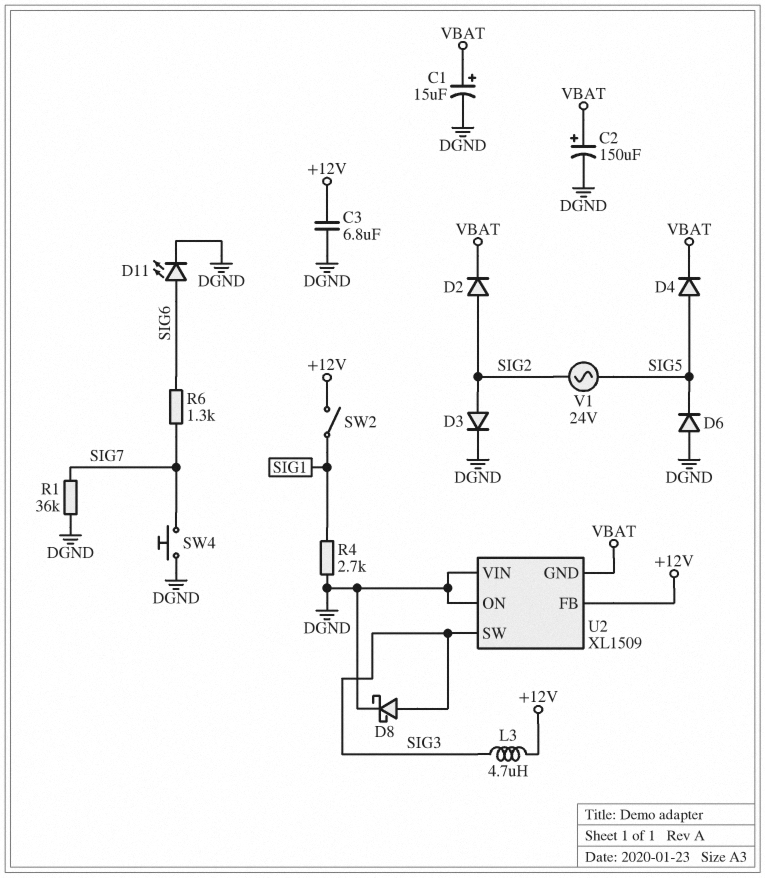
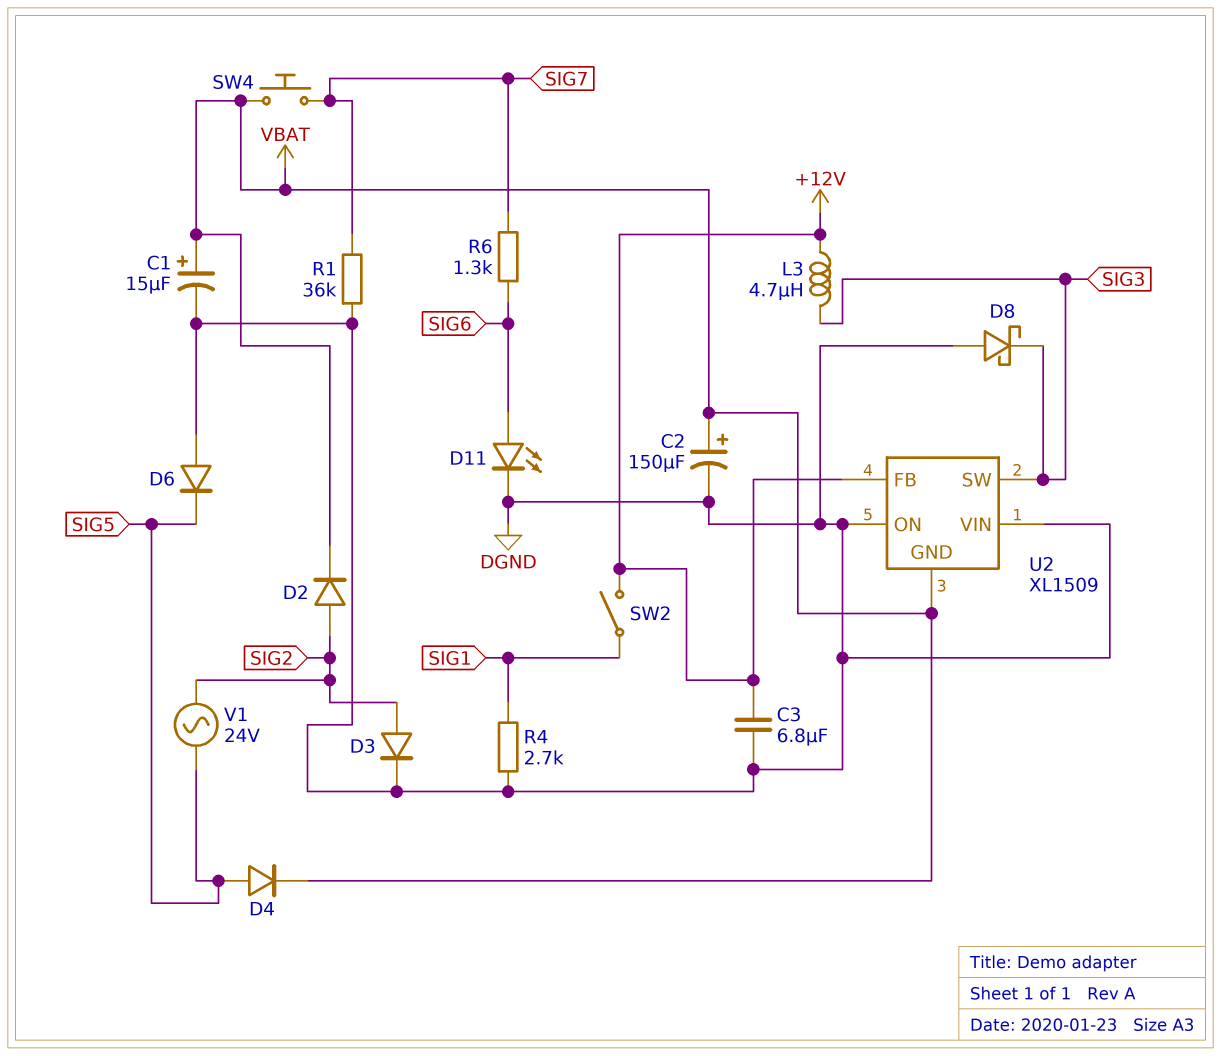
D8: schottky (A SIG3, K DGND) -> schottky (A DGND, K SIG3)
SW4: button (DGND, SIG7) -> button (SIG7, VBAT)

